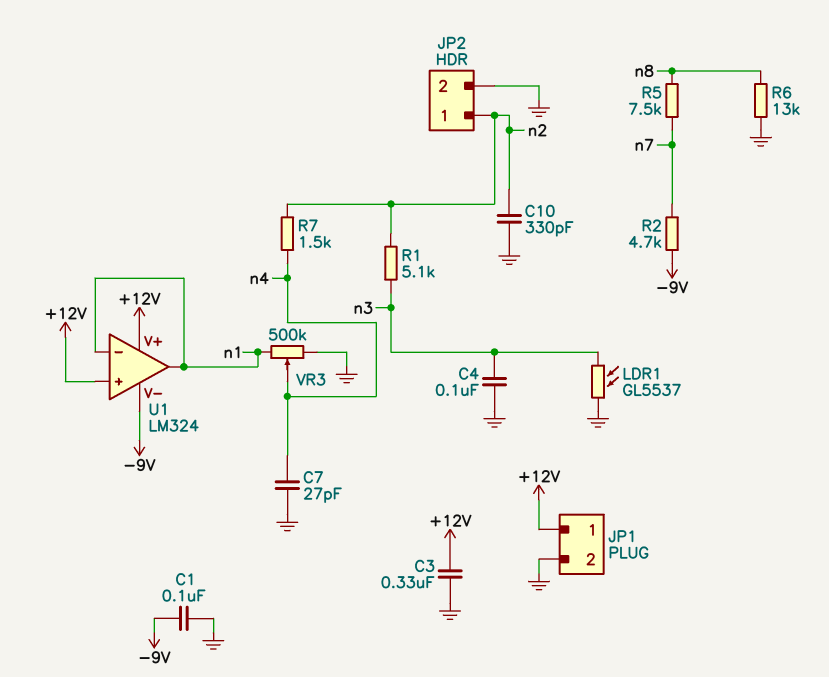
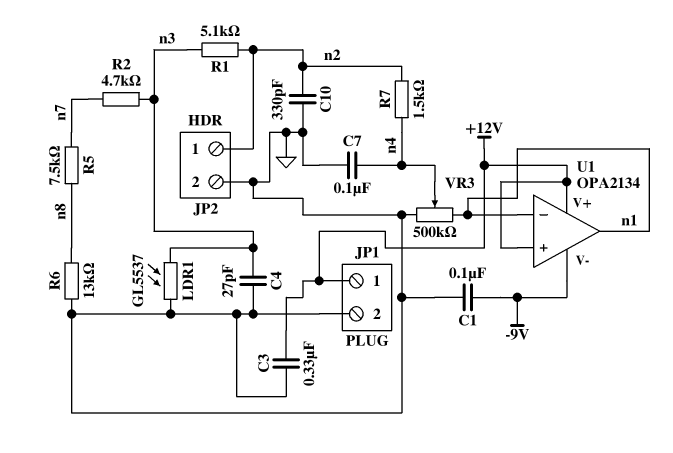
C4: 100nF (GND, n3) -> 27pF (GND, n3)
C7: 27pF (GND, n4) -> 100nF (GND, n4)
R2: 4.7k (-9V, n7) -> 4.7k (n3, n7)
U1: LM324 -> OPA2134

